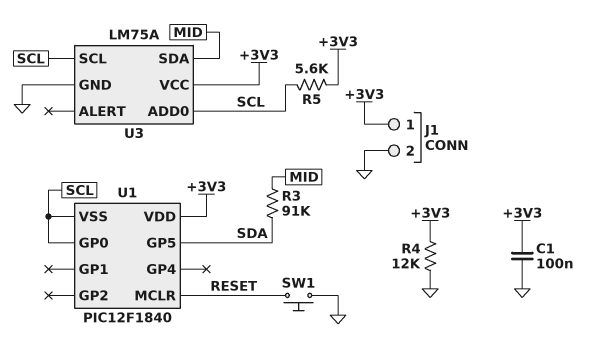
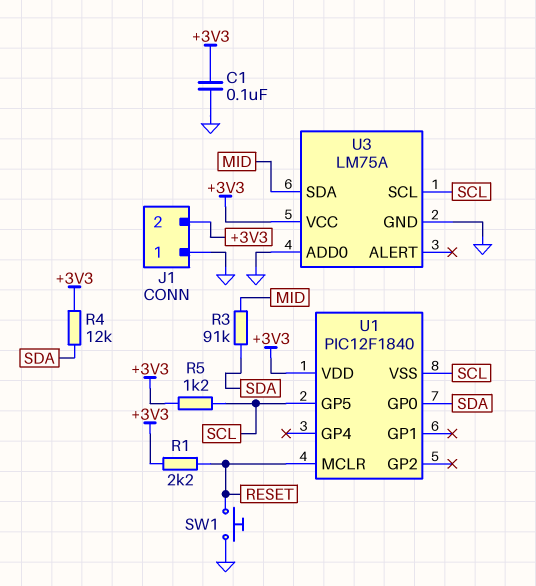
J1 pin 1: +3V3 -> GND
J1 pin 2: GND -> +3V3
R1: none -> 2.2k (+3V3, RESET)
R4: 12k (+3V3, GND) -> 12k (+3V3, SDA)
R5: 5.6k (+3V3, SCL) -> 1.2k (+3V3, SCL)
U1 pin GP0: SCL -> SDA
U1 pin GP5: SDA -> SCL
U3 pin ADD0: SCL -> GND

